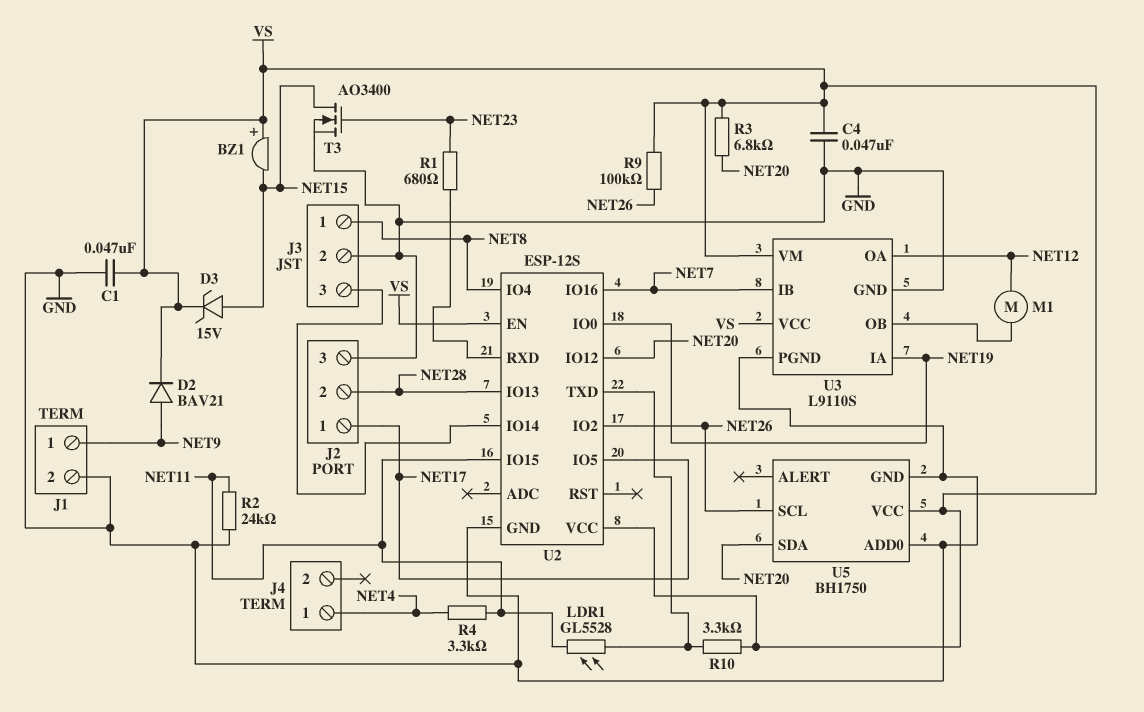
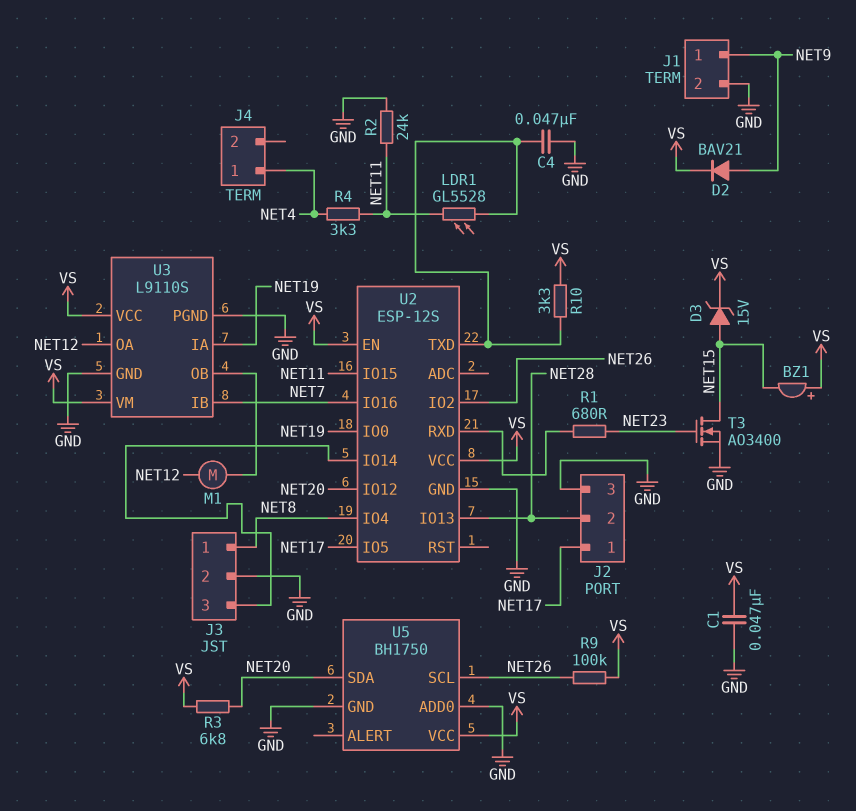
C4: 47nF (GND, VS) -> 47nF (GND, U2/TXD)

